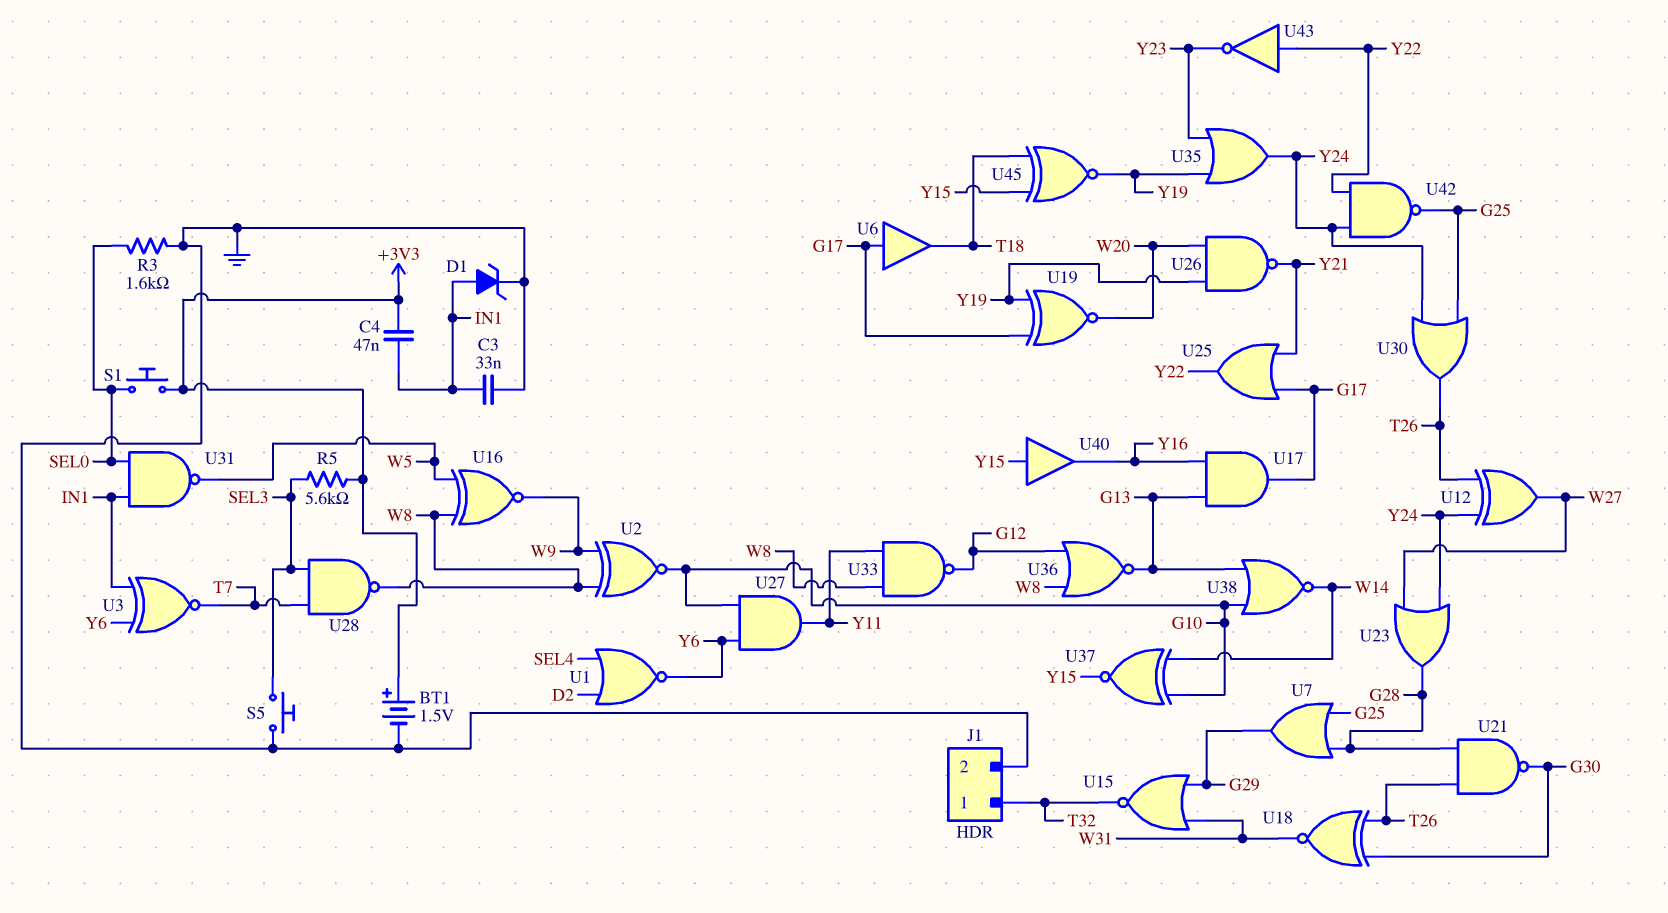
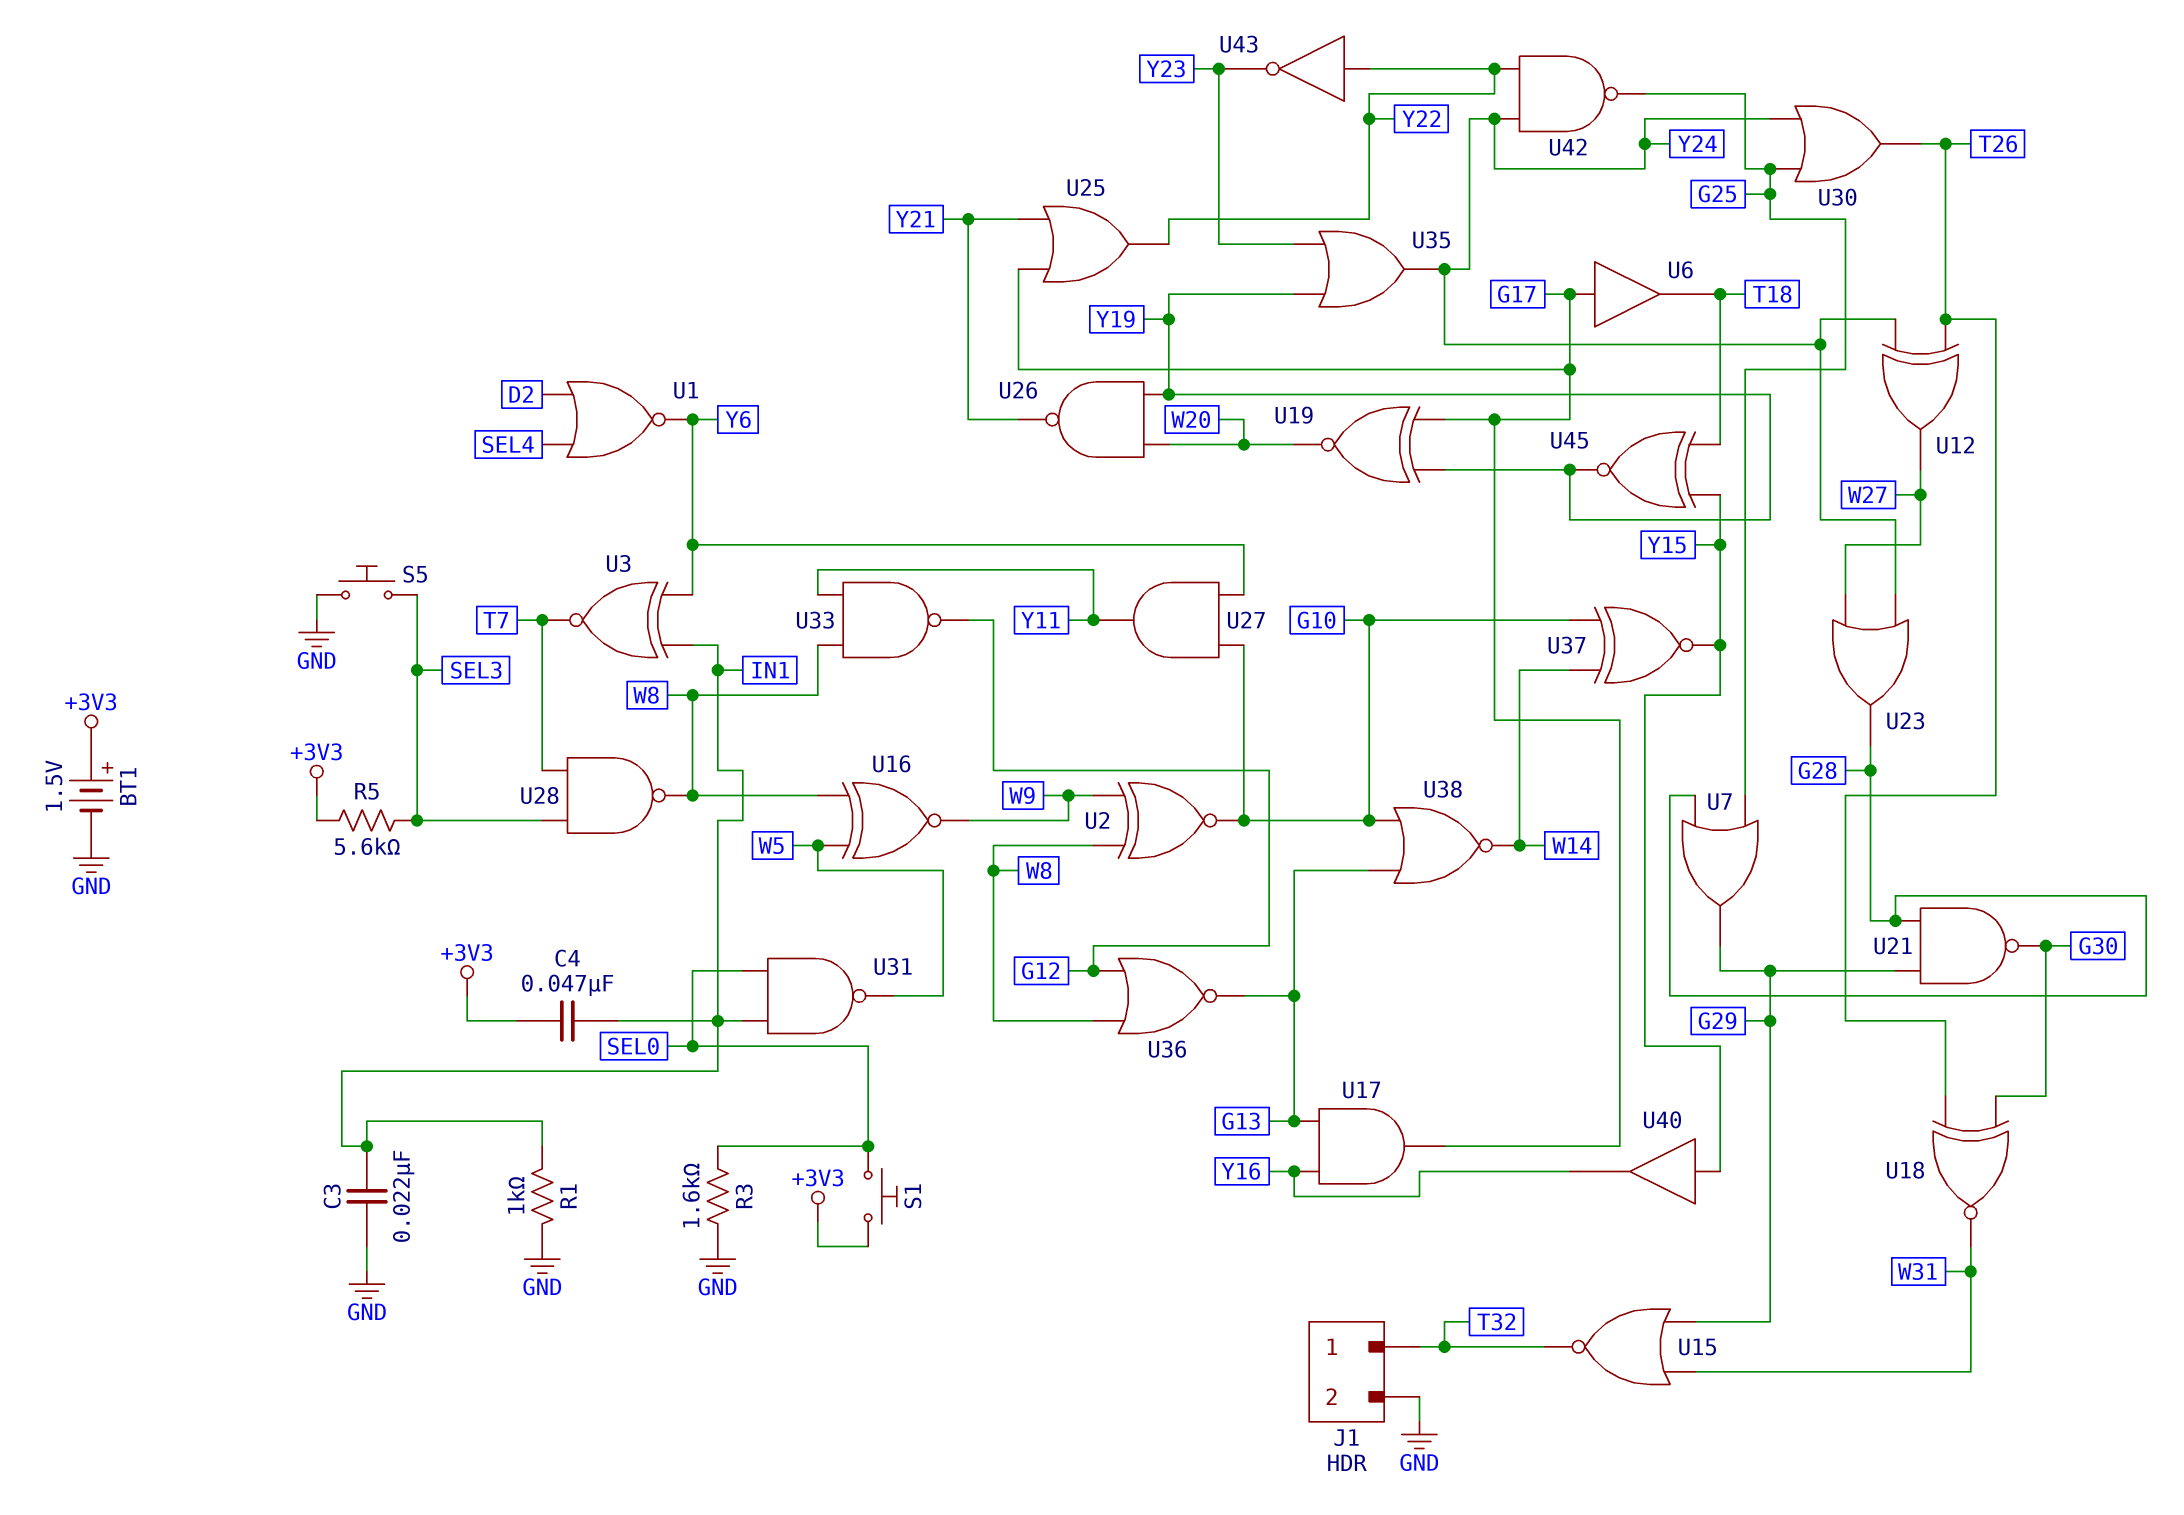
C3: 33nF (GND, IN1) -> 22nF (GND, IN1)
D1: zener (A IN1, K GND) -> none
R1: none -> 1k (GND, IN1)
U21: NAND (in G28, in T26, out G30) -> NAND (in G28, in G29, out G30)

